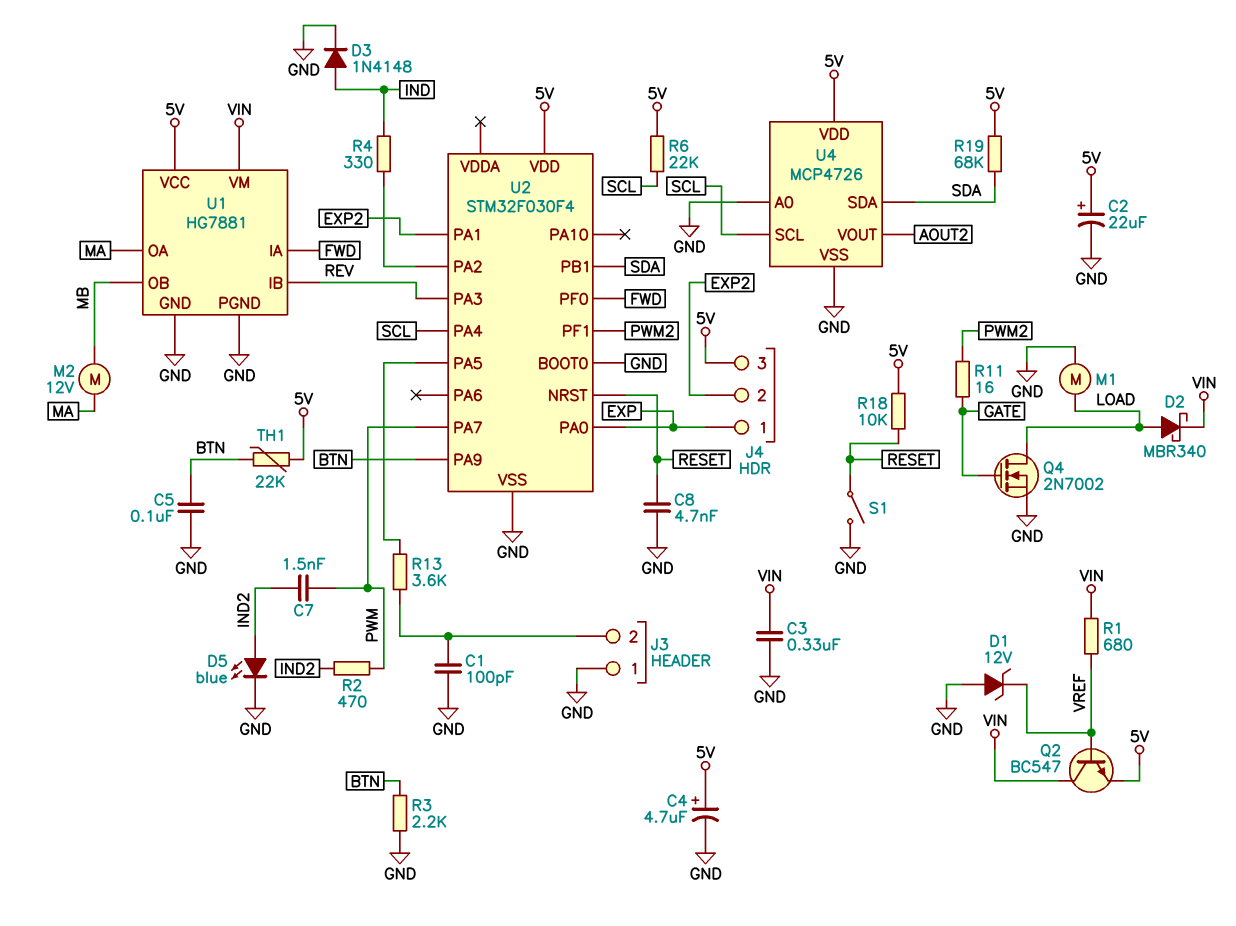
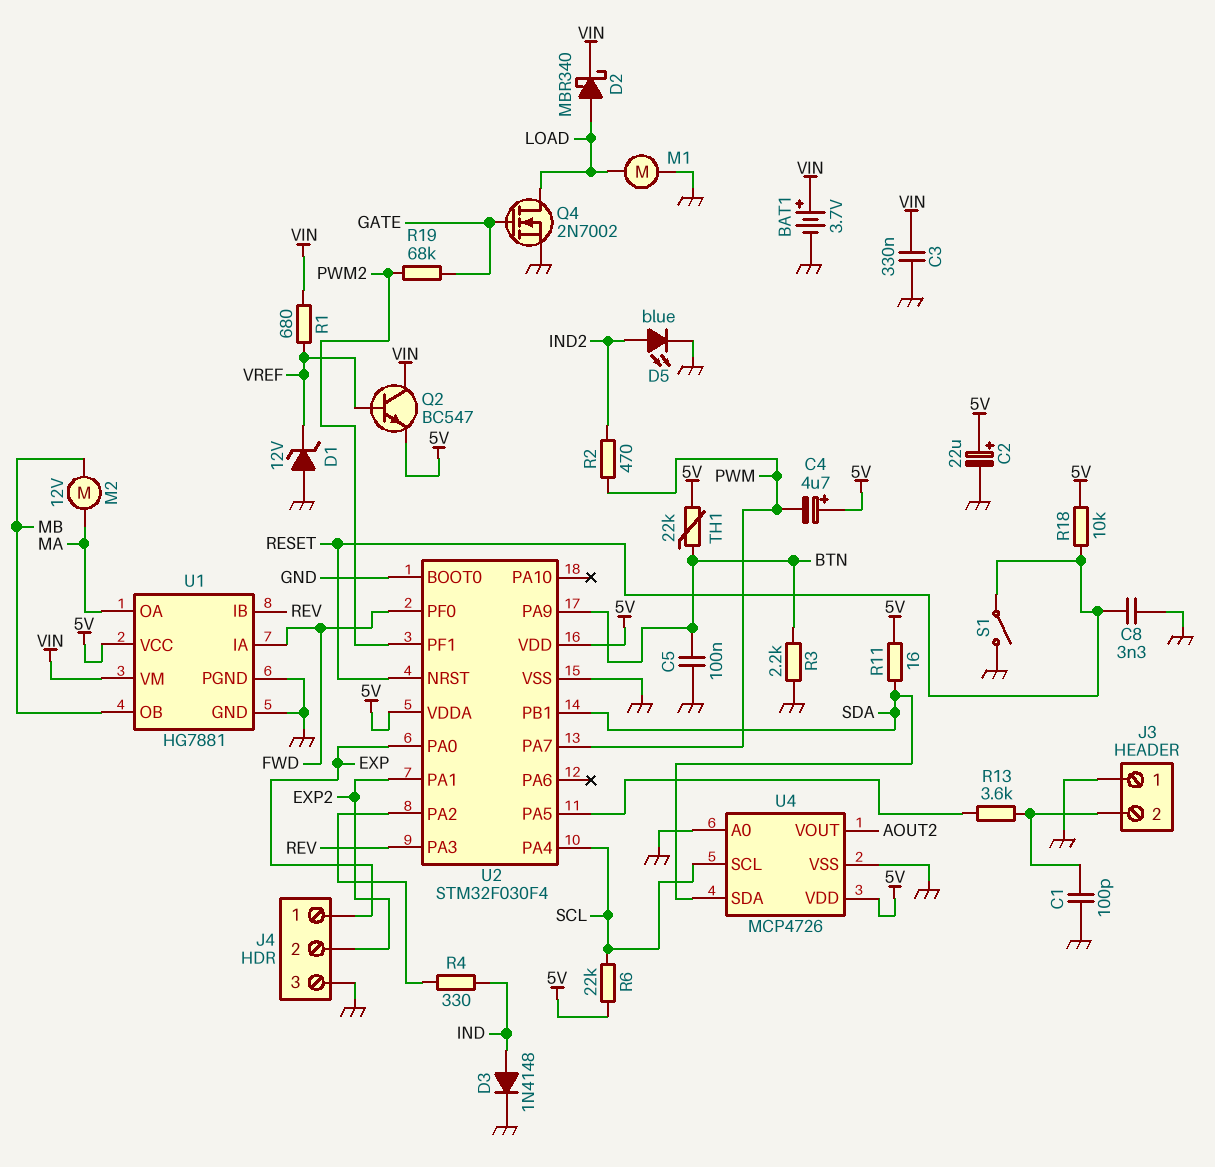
BAT1: none -> 3.7V (plus VIN, minus GND)
C4: 4.7uF (plus 5V, minus GND) -> 4.7uF (plus 5V, minus PWM)
C7: 1.5nF (IND2, PWM) -> none
C8: 4.7nF (GND, RESET) -> 3.3nF (GND, RESET)
J4 pin 3: 5V -> GND
R11: 16 (GATE, PWM2) -> 16 (5V, SDA)
R19: 68k (5V, SDA) -> 68k (GATE, PWM2)
U2 pin VDDA: none -> 5V

